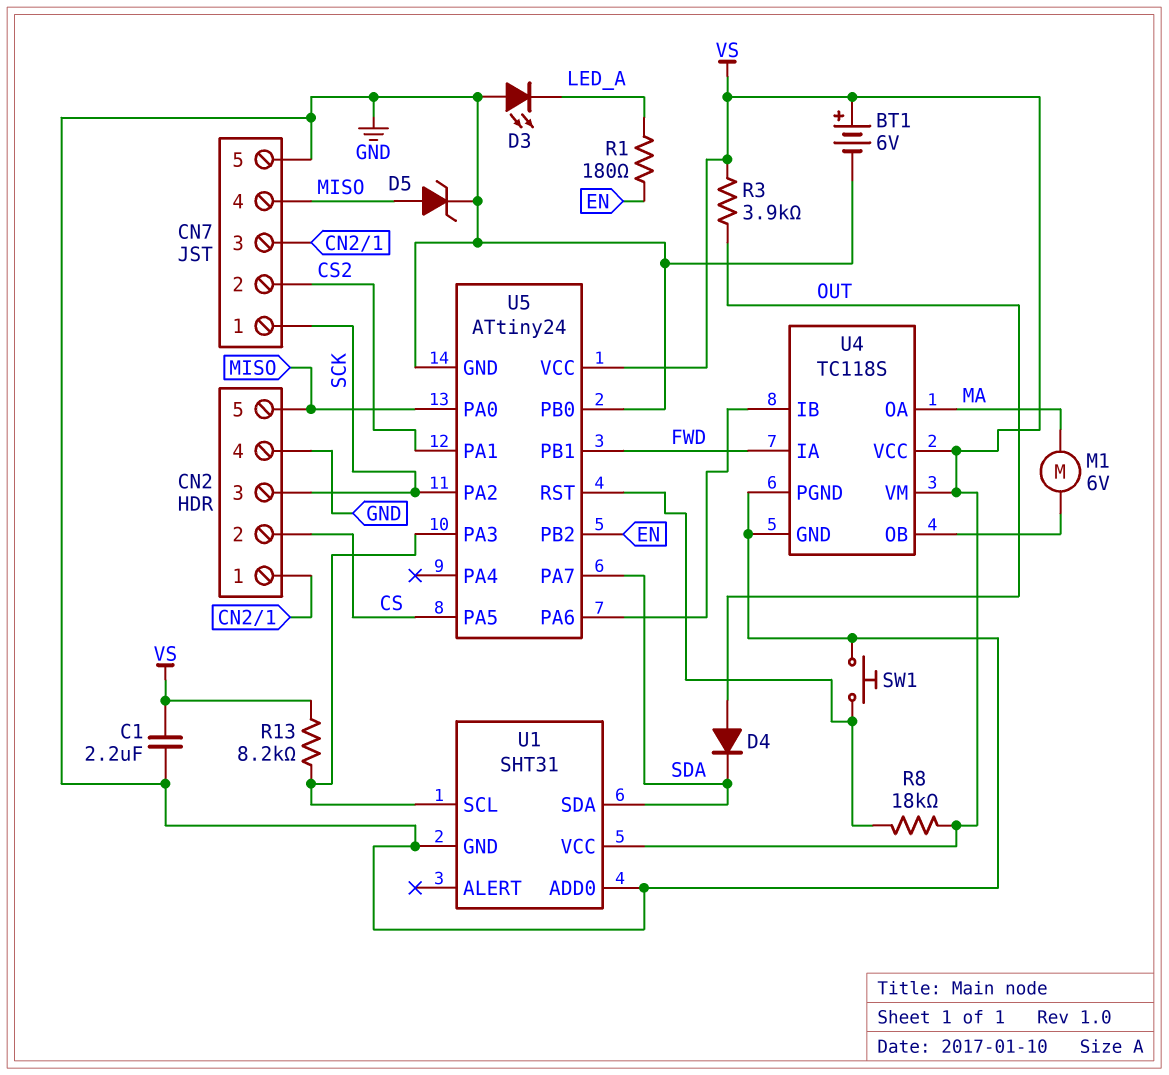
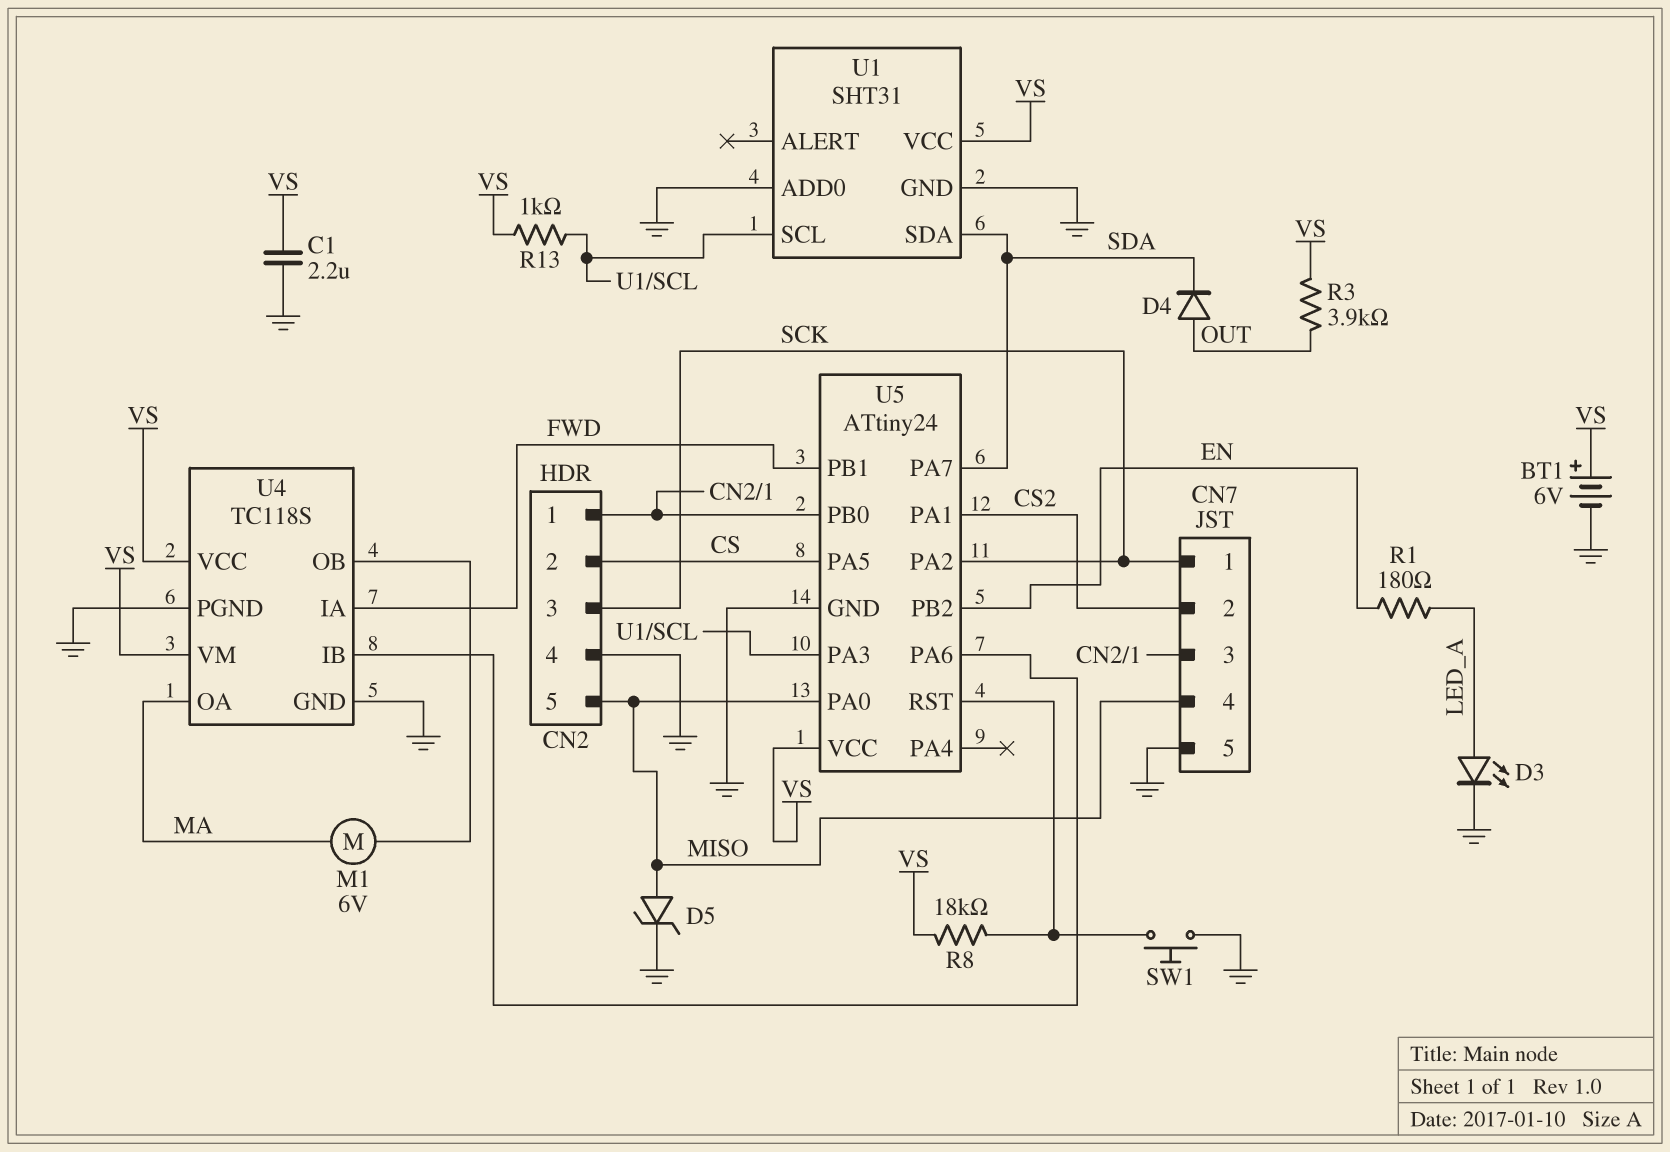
D3: LED (A GND, K LED_A) -> LED (A LED_A, K GND)
R13: 8.2k (U1/SCL, VS) -> 1k (U1/SCL, VS)
U5 pin PB0: GND -> CN2/1

